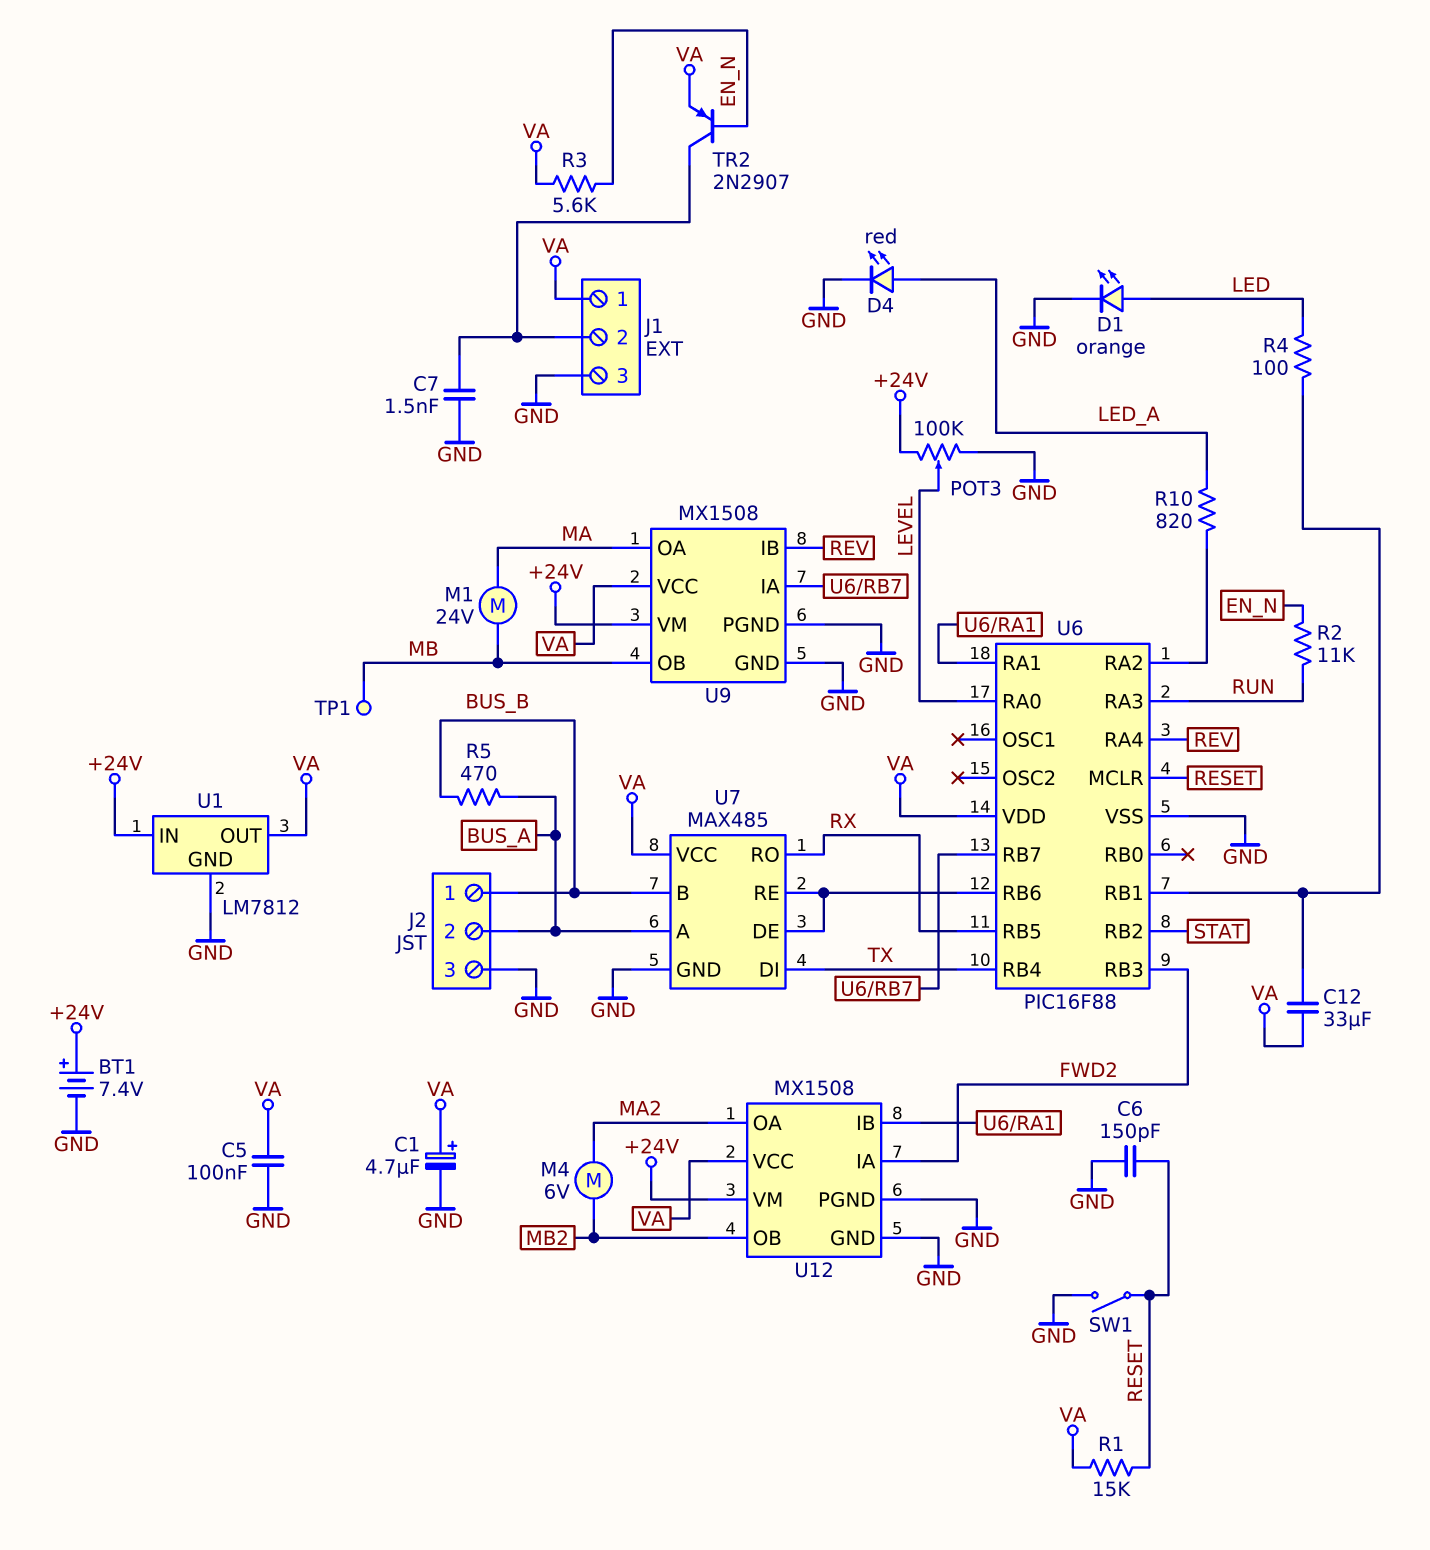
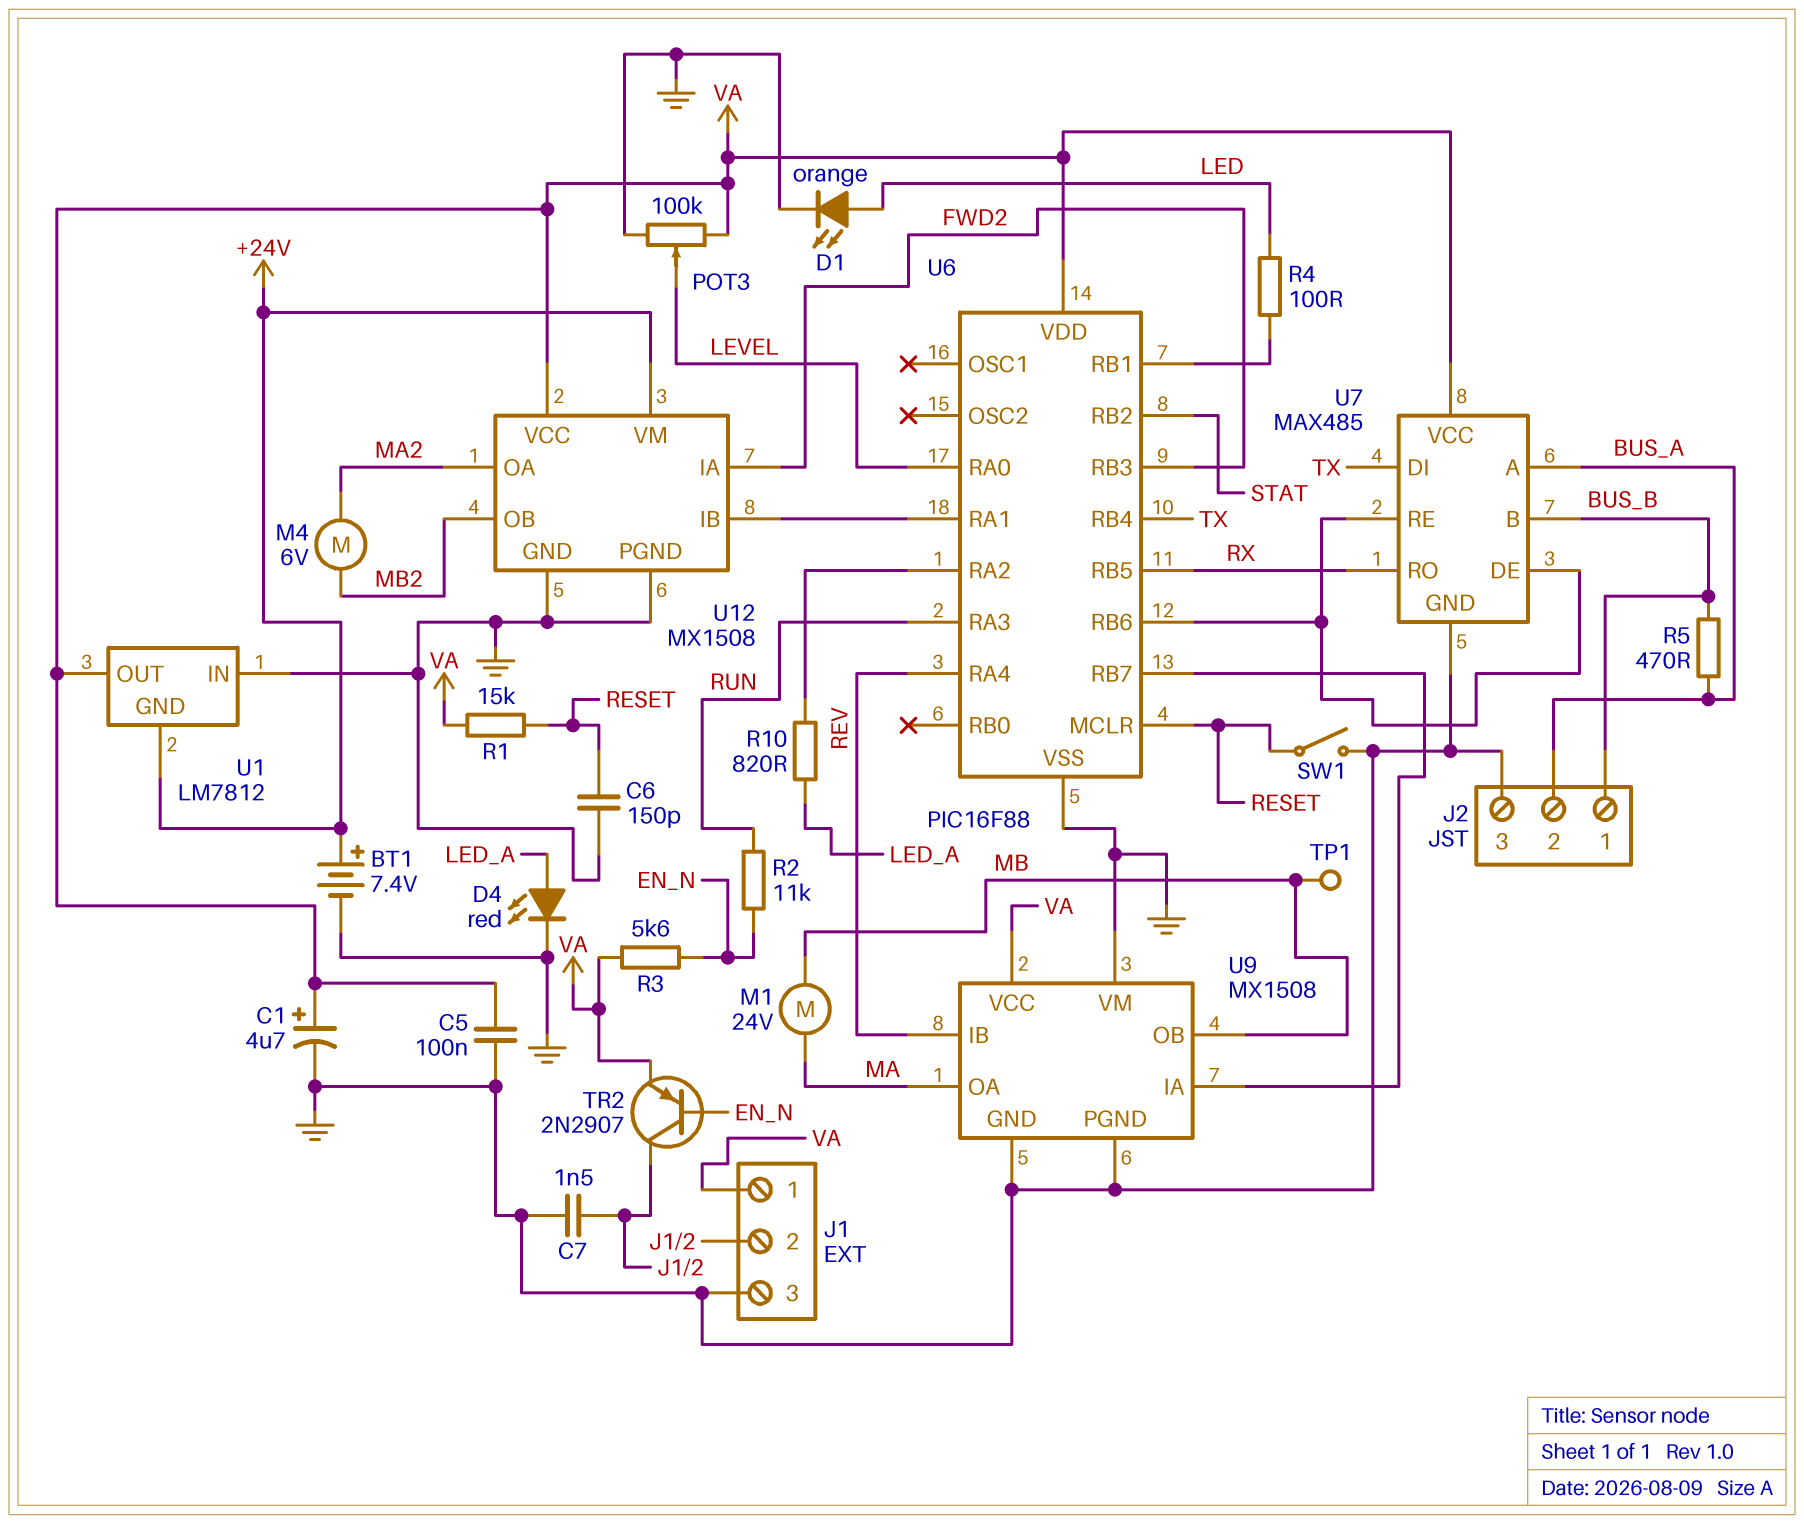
C12: 33uF (U6/RB1, VA) -> none
POT3: 100k (+24V, GND, wiper LEVEL) -> 100k (GND, VA, wiper LEVEL)
U1 pin GND: GND -> +24V
U1 pin IN: +24V -> GND
U9 pin VM: +24V -> GND

